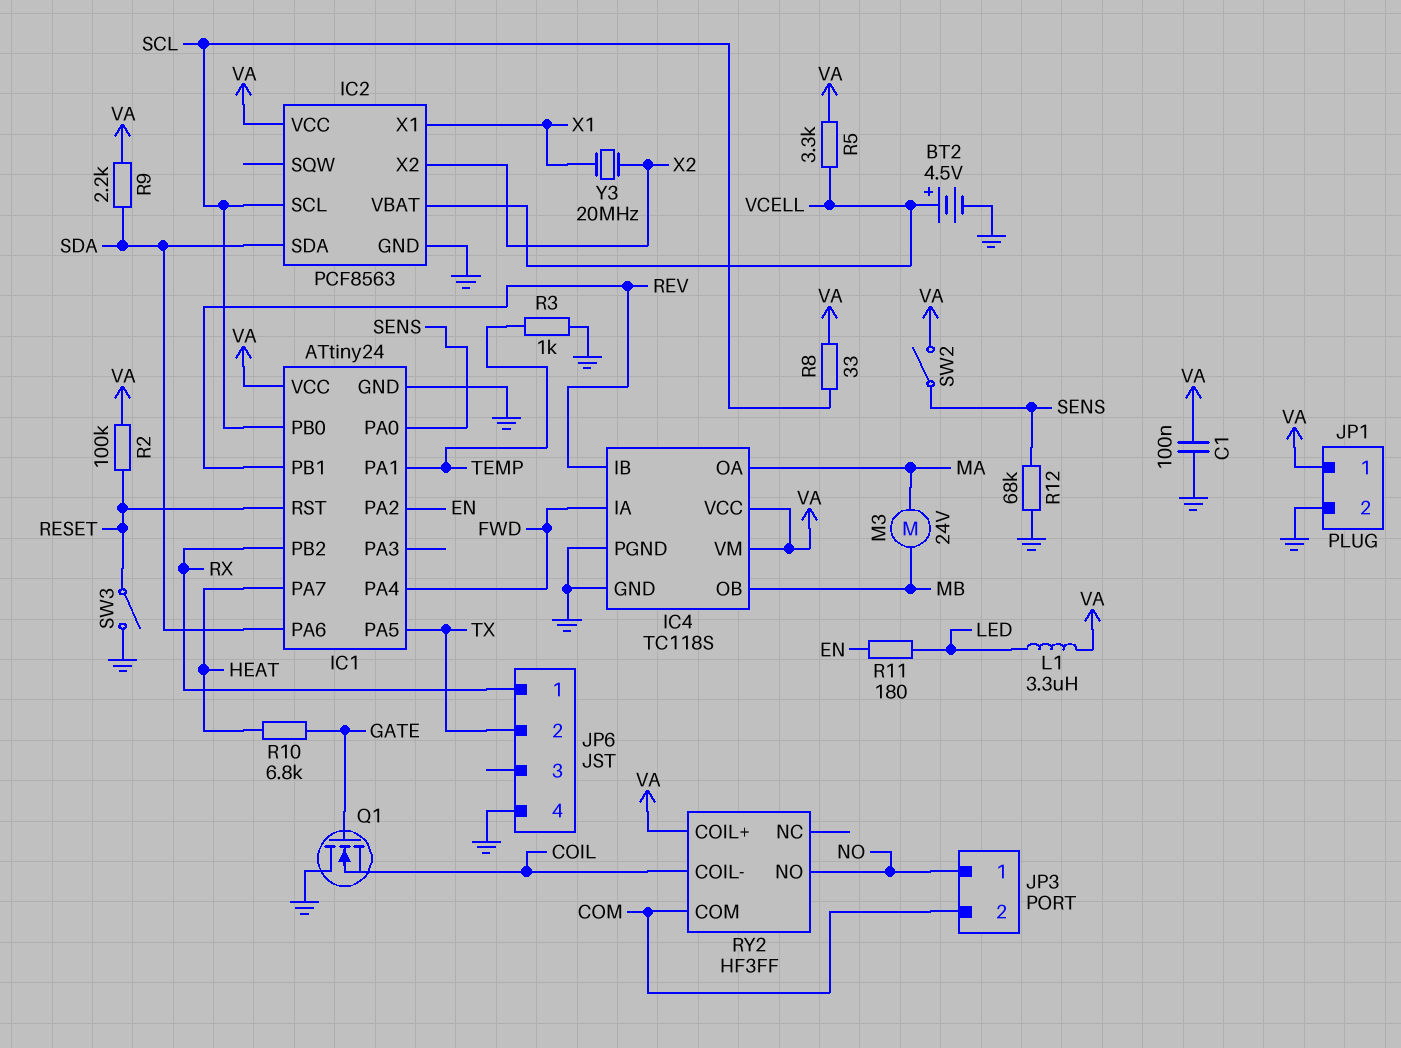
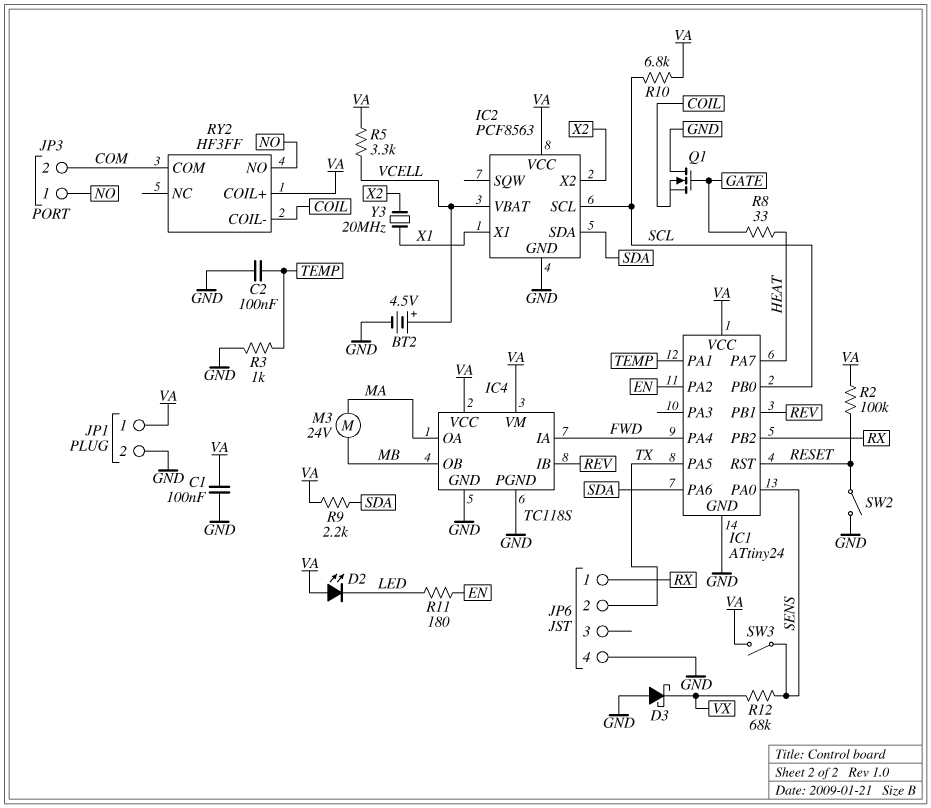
C2: none -> 100nF (GND, TEMP)
D2: none -> LED (A VA, K LED)
D3: none -> schottky (A GND, K VX)
L1: 3.3uH (LED, VA) -> none
R8: 33 (SCL, VA) -> 33 (GATE, HEAT)
R10: 6.8k (GATE, HEAT) -> 6.8k (SCL, VA)
R12: 68k (GND, SENS) -> 68k (SENS, VX)
SW2: switch (SENS, VA) -> switch (GND, RESET)
SW3: switch (GND, RESET) -> switch (SENS, VA)

